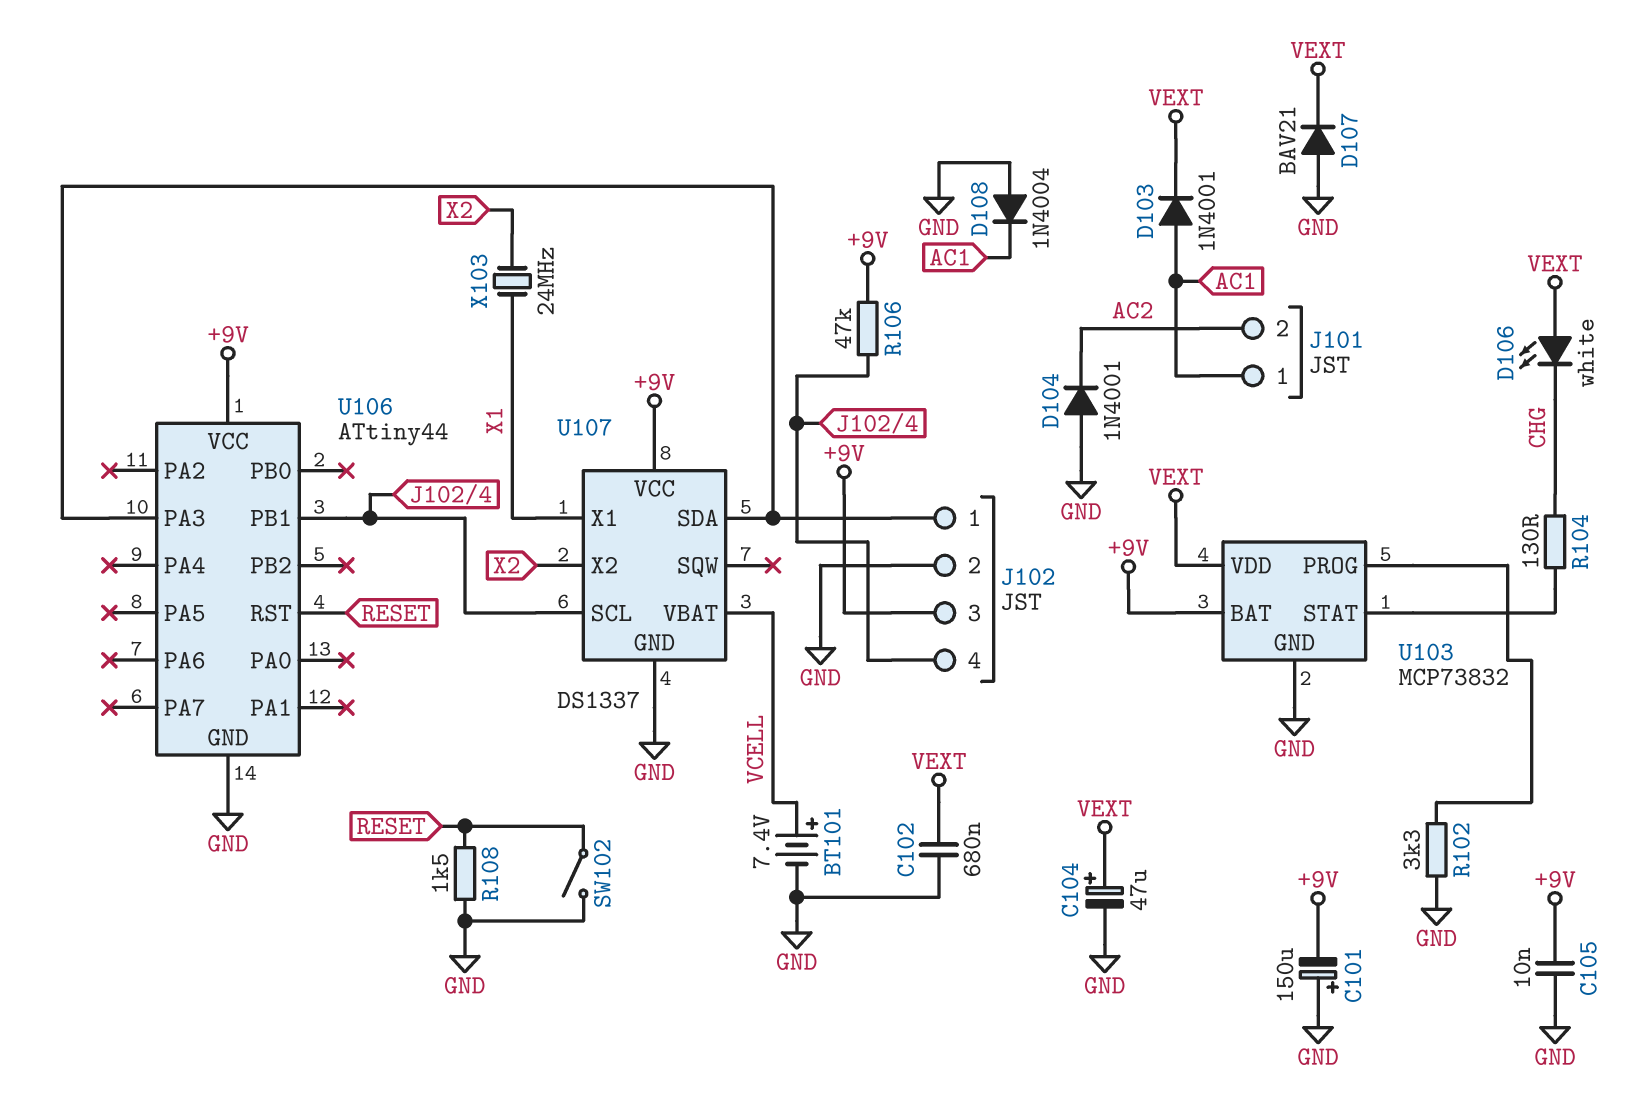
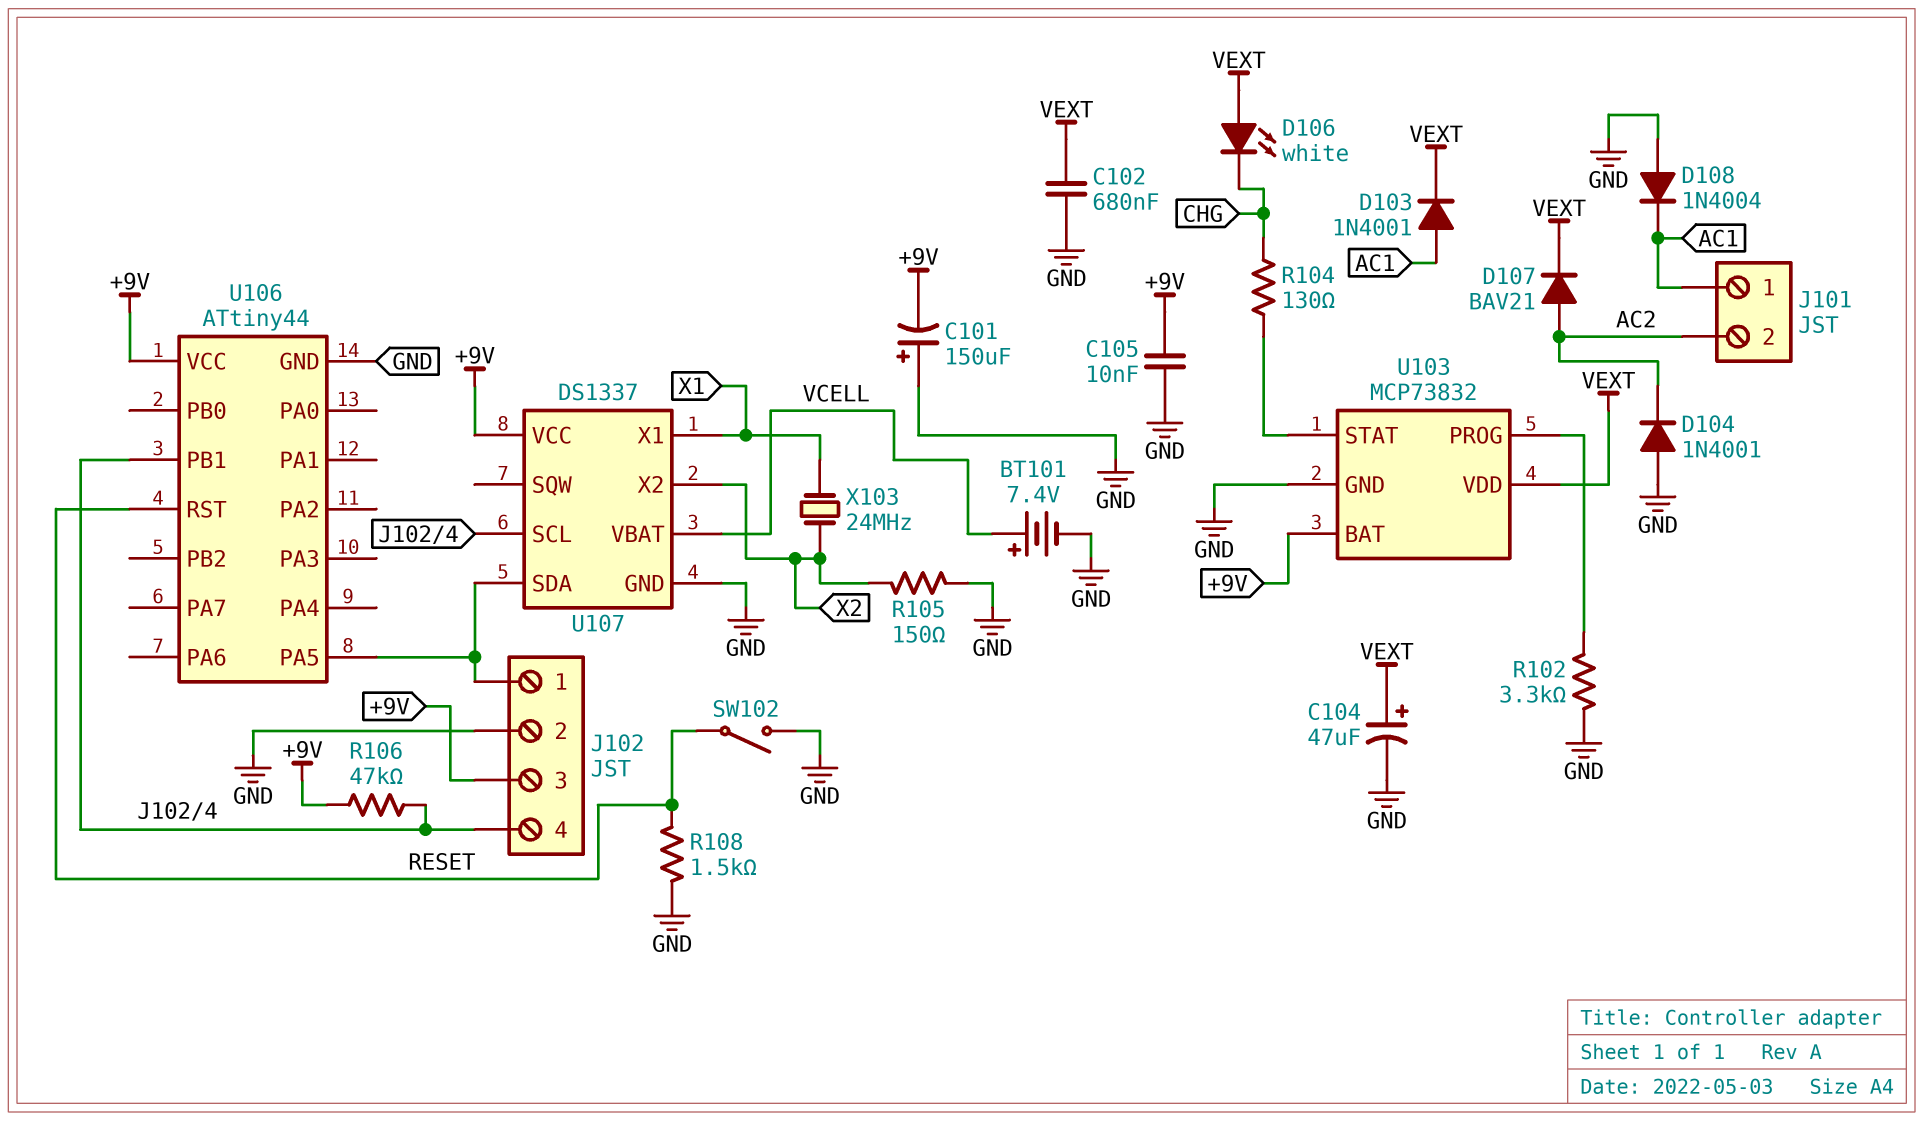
D107: diode BAV21 (A GND, K VEXT) -> diode BAV21 (A AC2, K VEXT)
R105: none -> 150 (GND, X2)
U106 pin PA3: J102/1 -> none
U106 pin PA5: none -> J102/1

